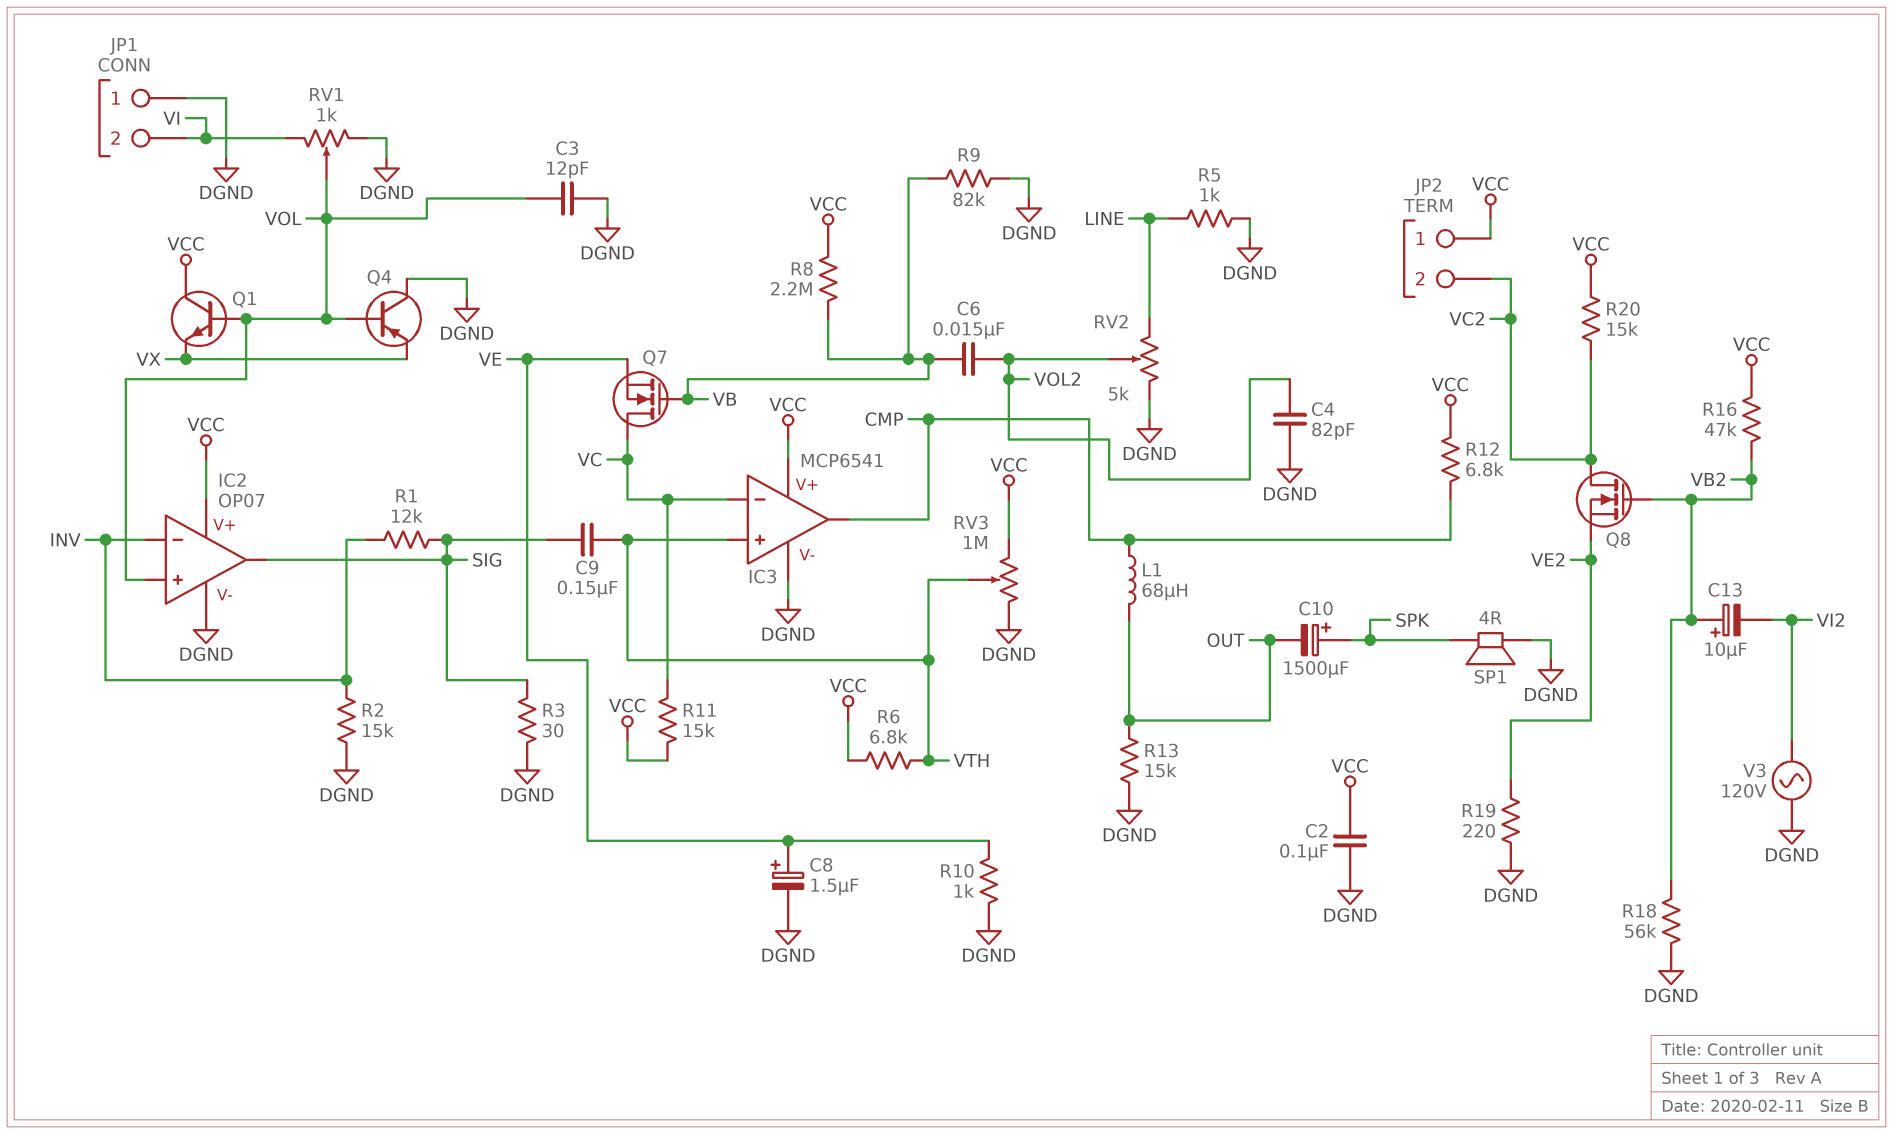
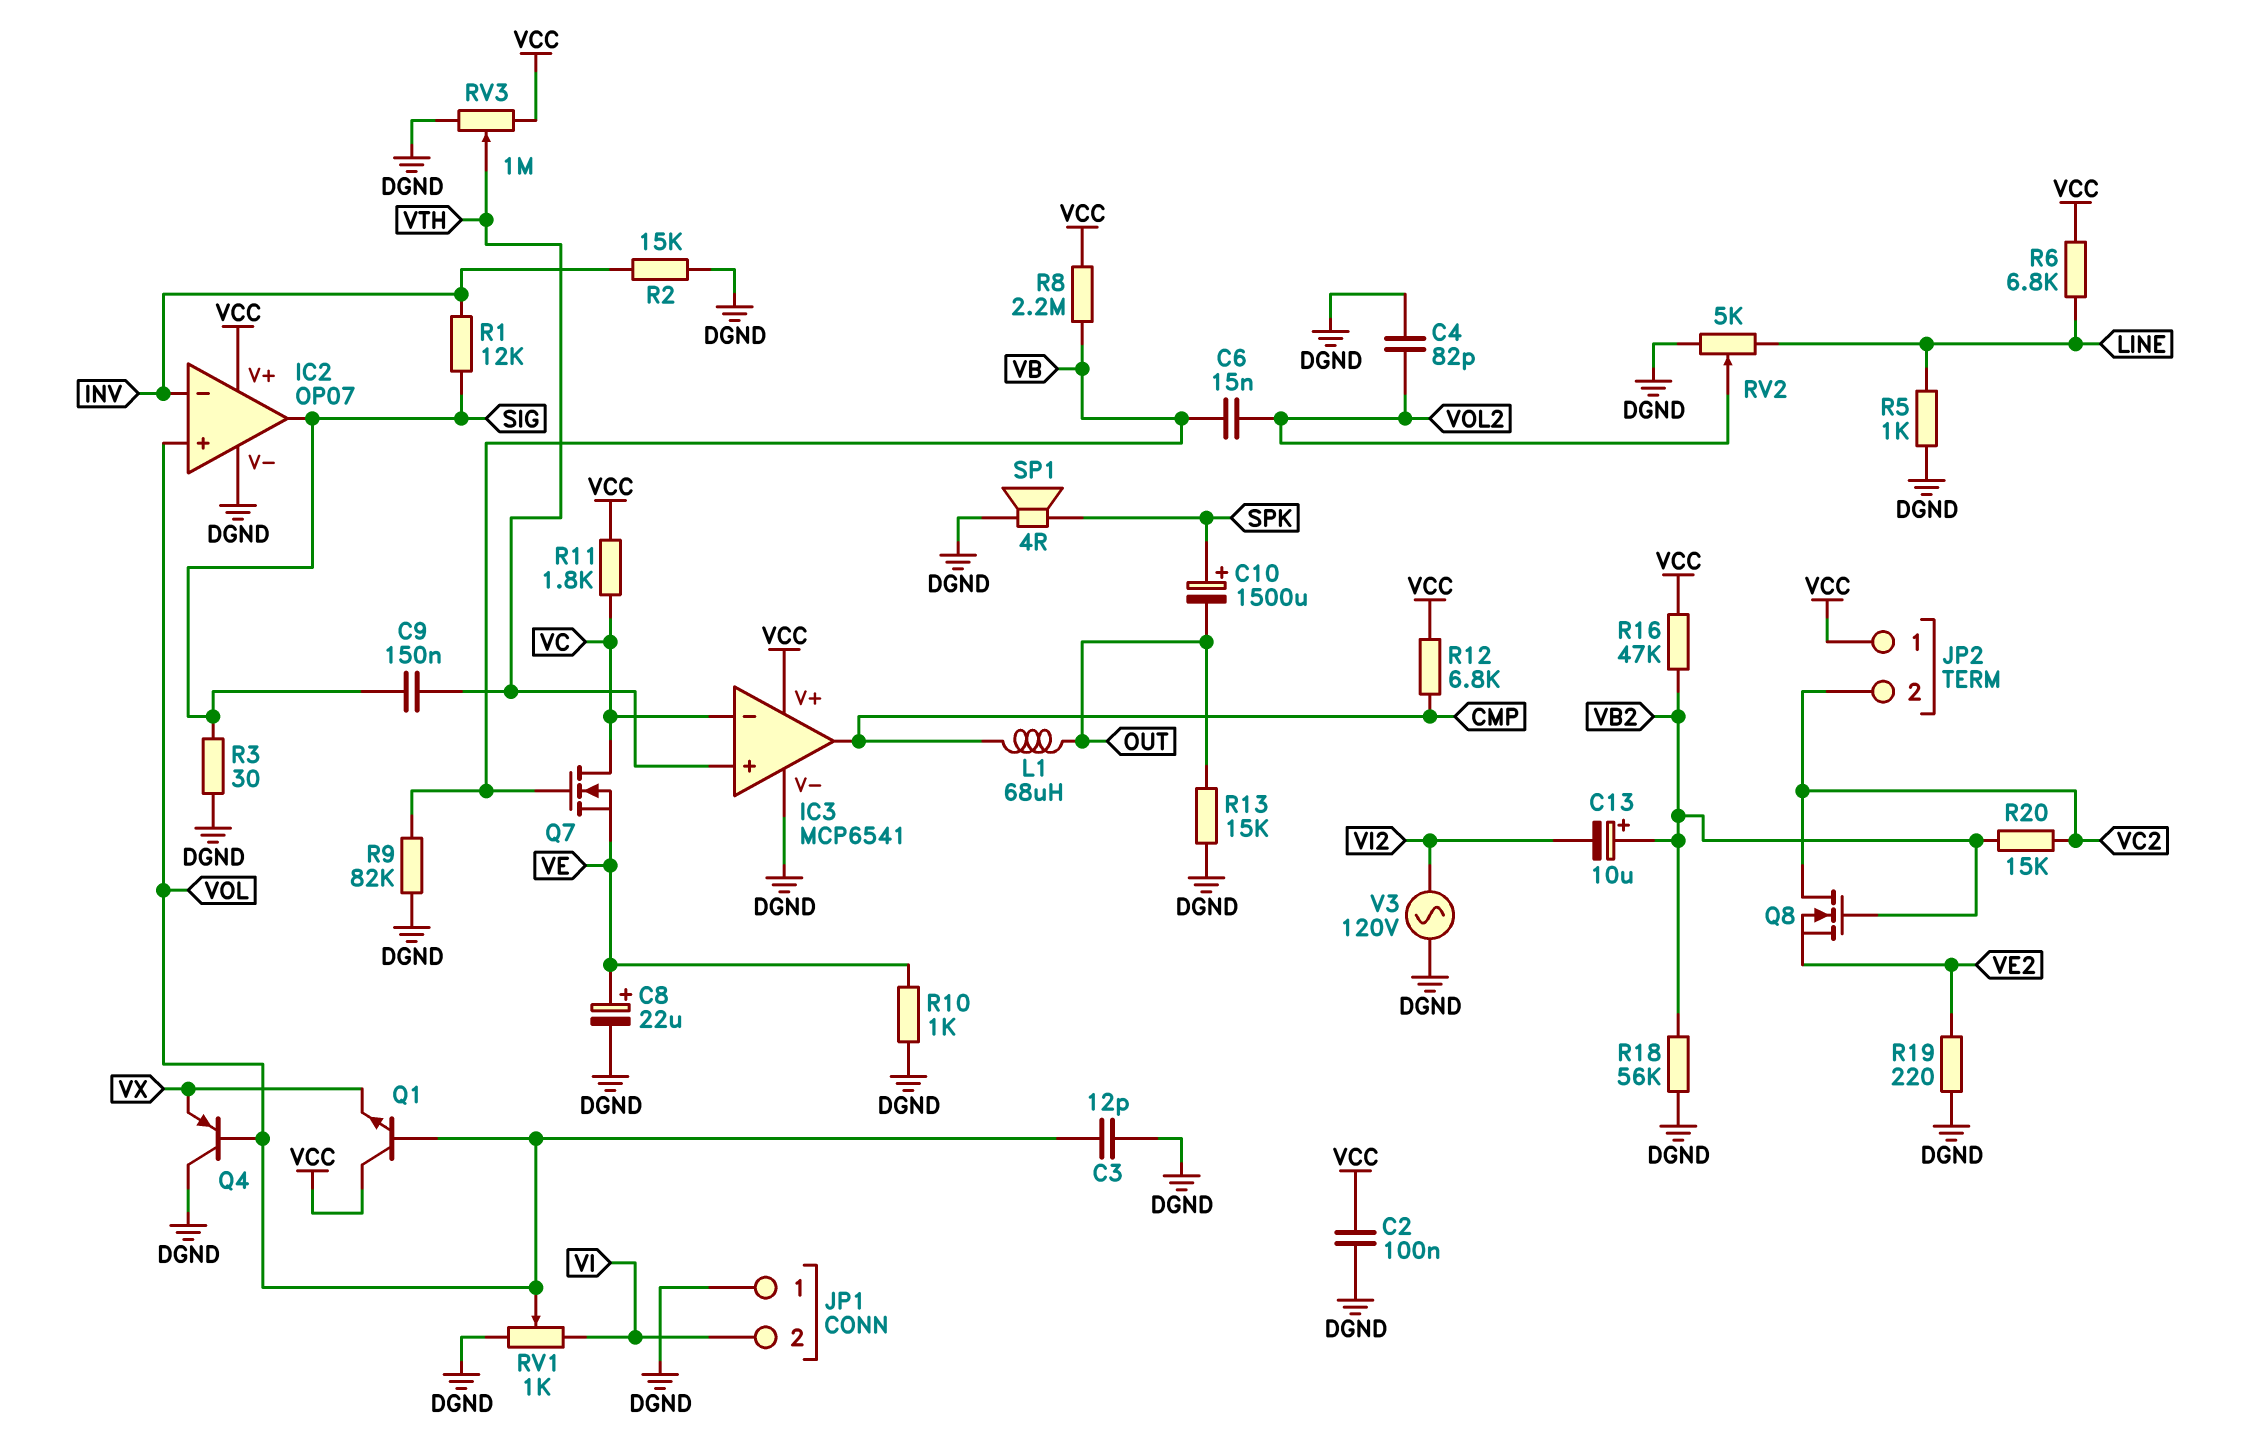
C8: 1.5uF (plus VE, minus DGND) -> 22uF (plus VE, minus DGND)
R6: 6.8k (VCC, VTH) -> 6.8k (LINE, VCC)
R11: 15k (VC, VCC) -> 1.8k (VC, VCC)
R20: 15k (VC2, VCC) -> 15k (VB2, VC2)

